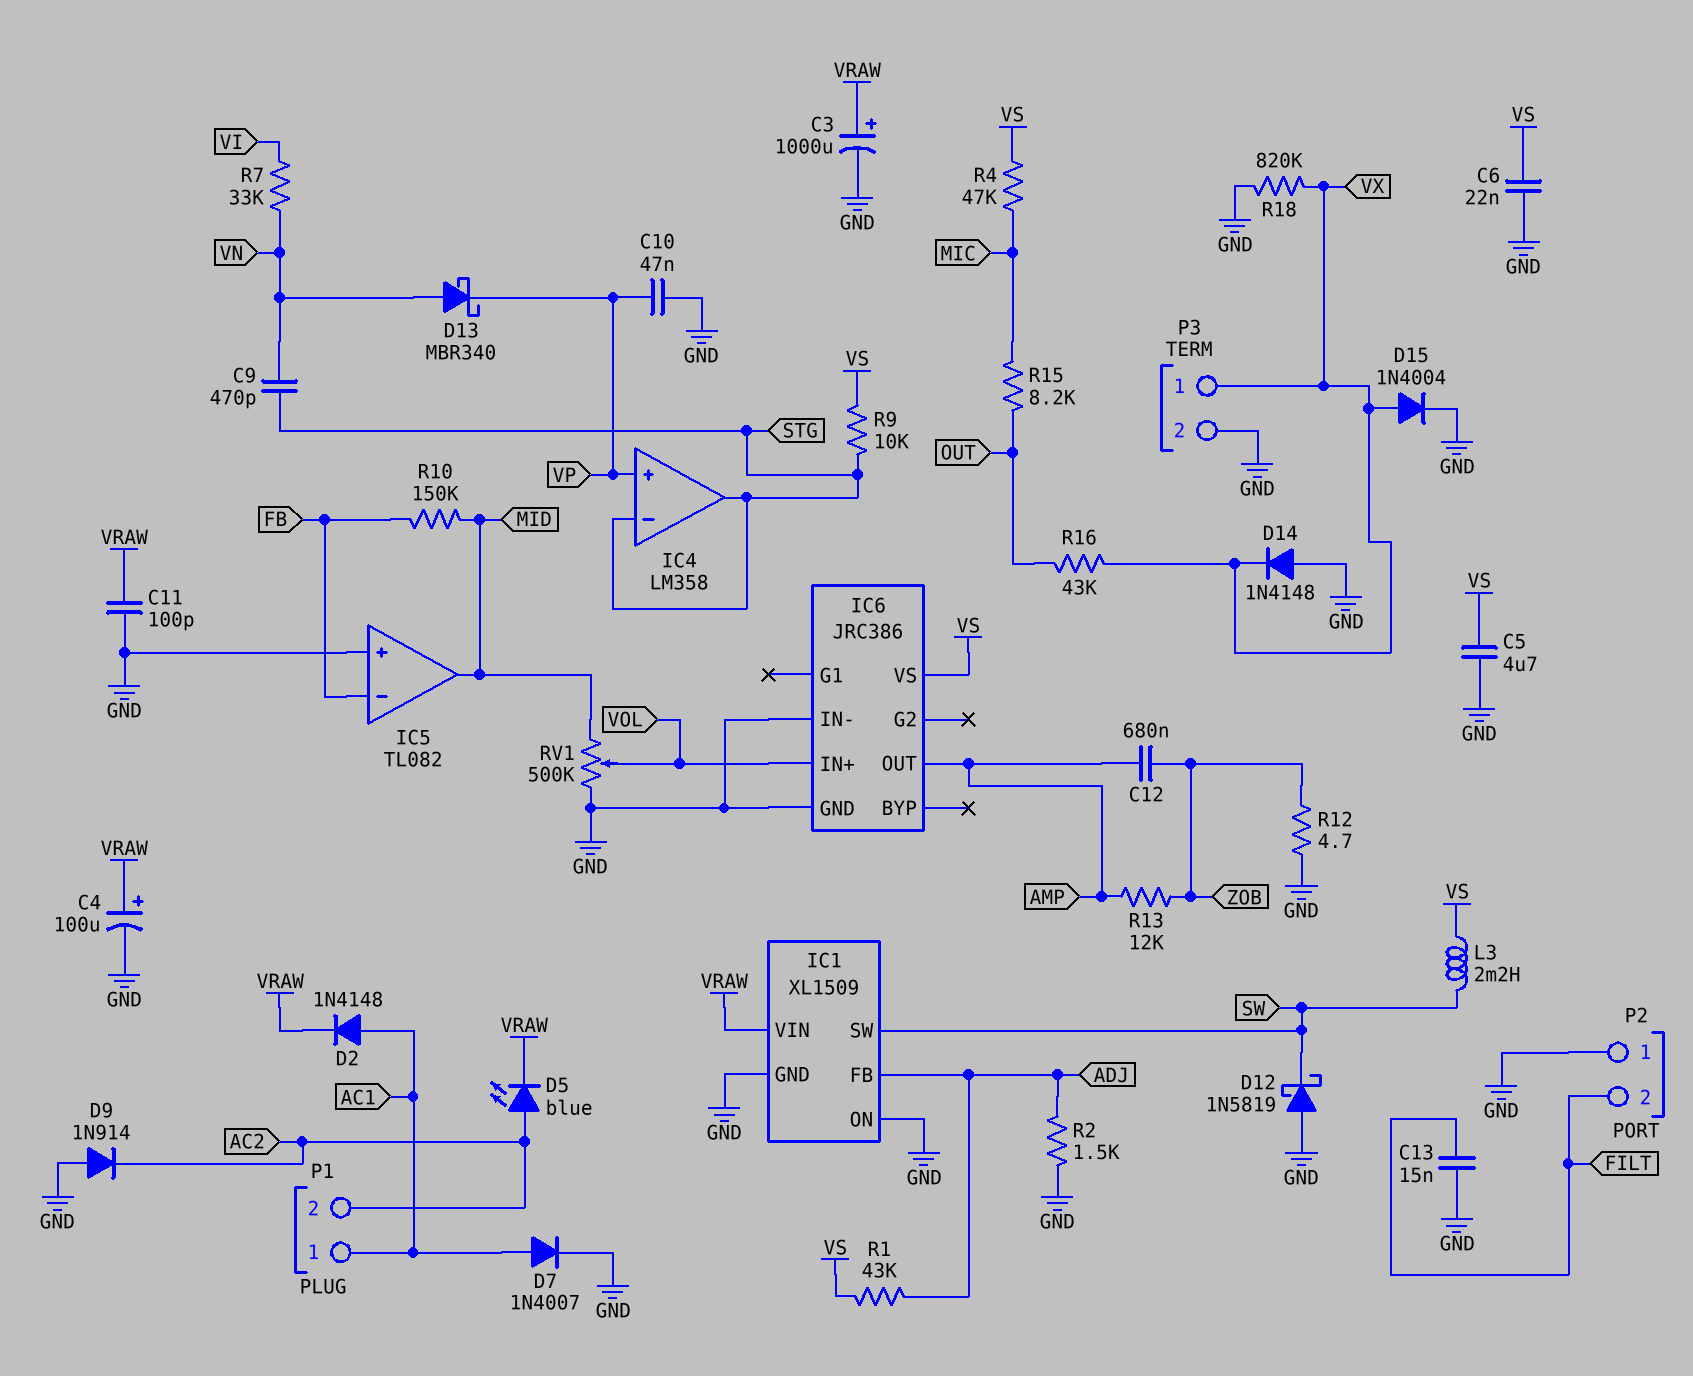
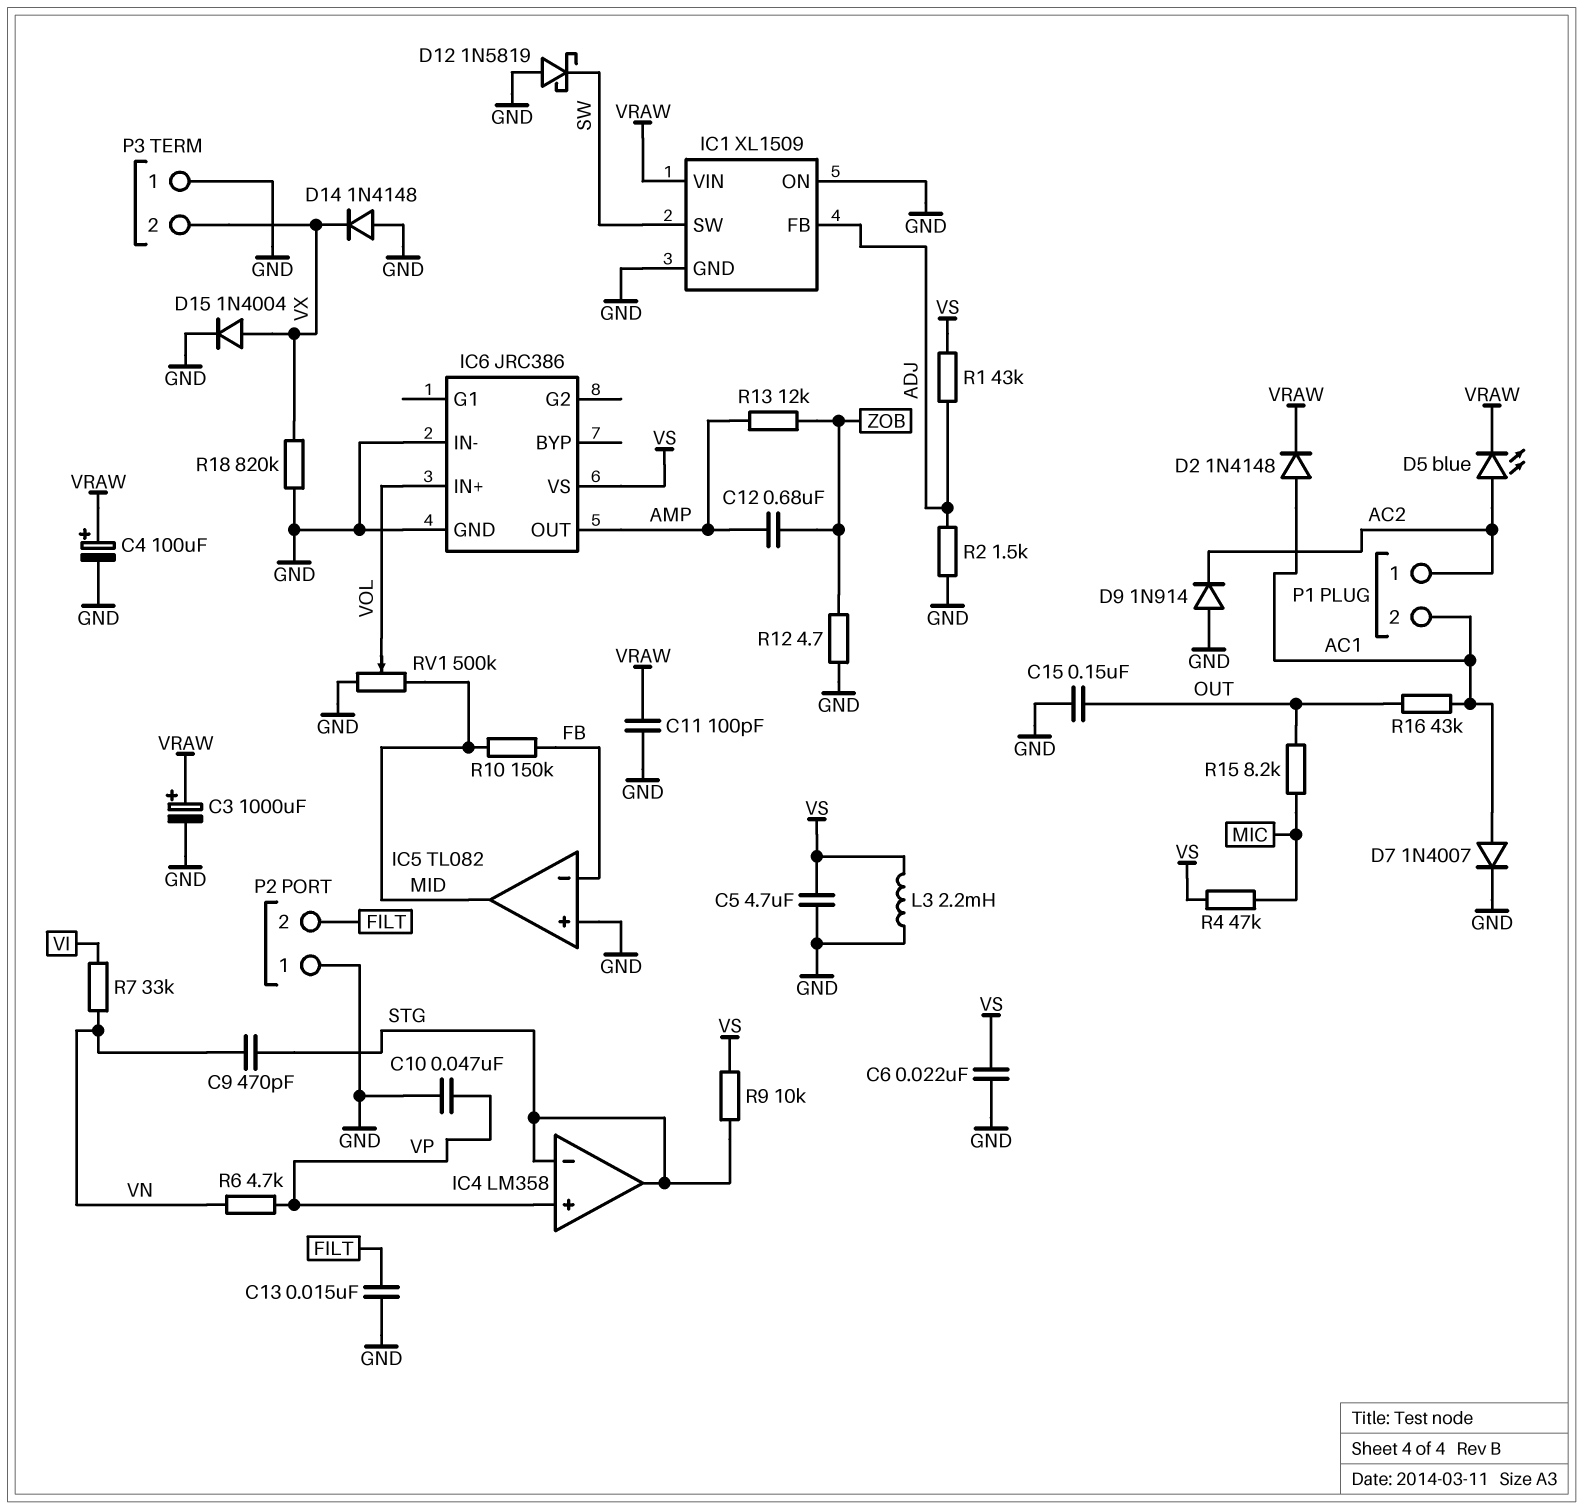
C15: none -> 150nF (GND, OUT)
D13: schottky MBR340 (A VN, K VP) -> none
L3: 2.2mH (SW, VS) -> 2.2mH (GND, VS)
P1 pin 1: AC1 -> AC2
P1 pin 2: AC2 -> AC1
P3 pin 1: VX -> GND
P3 pin 2: GND -> VX
R6: none -> 4.7k (VN, VP)
R16: 43k (OUT, VX) -> 43k (AC1, OUT)

